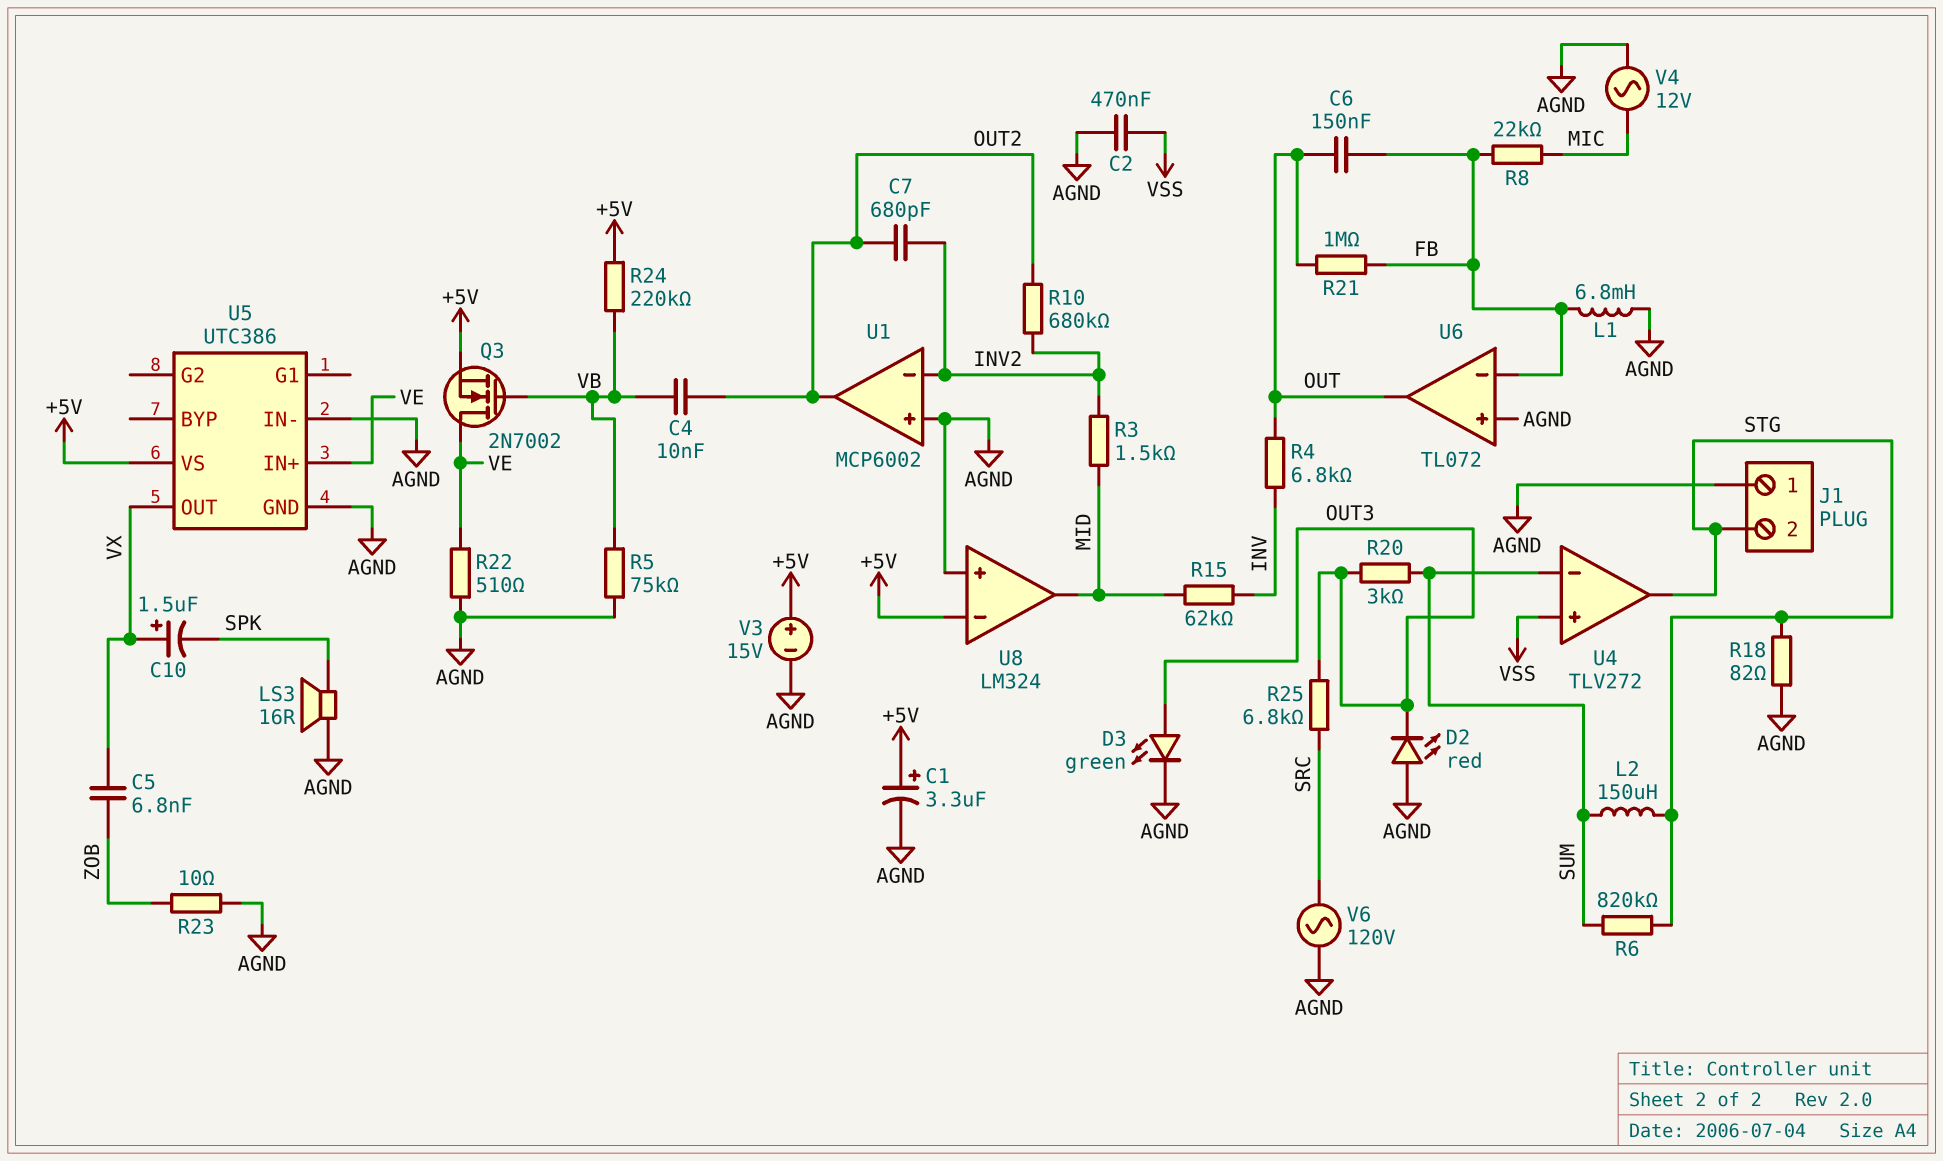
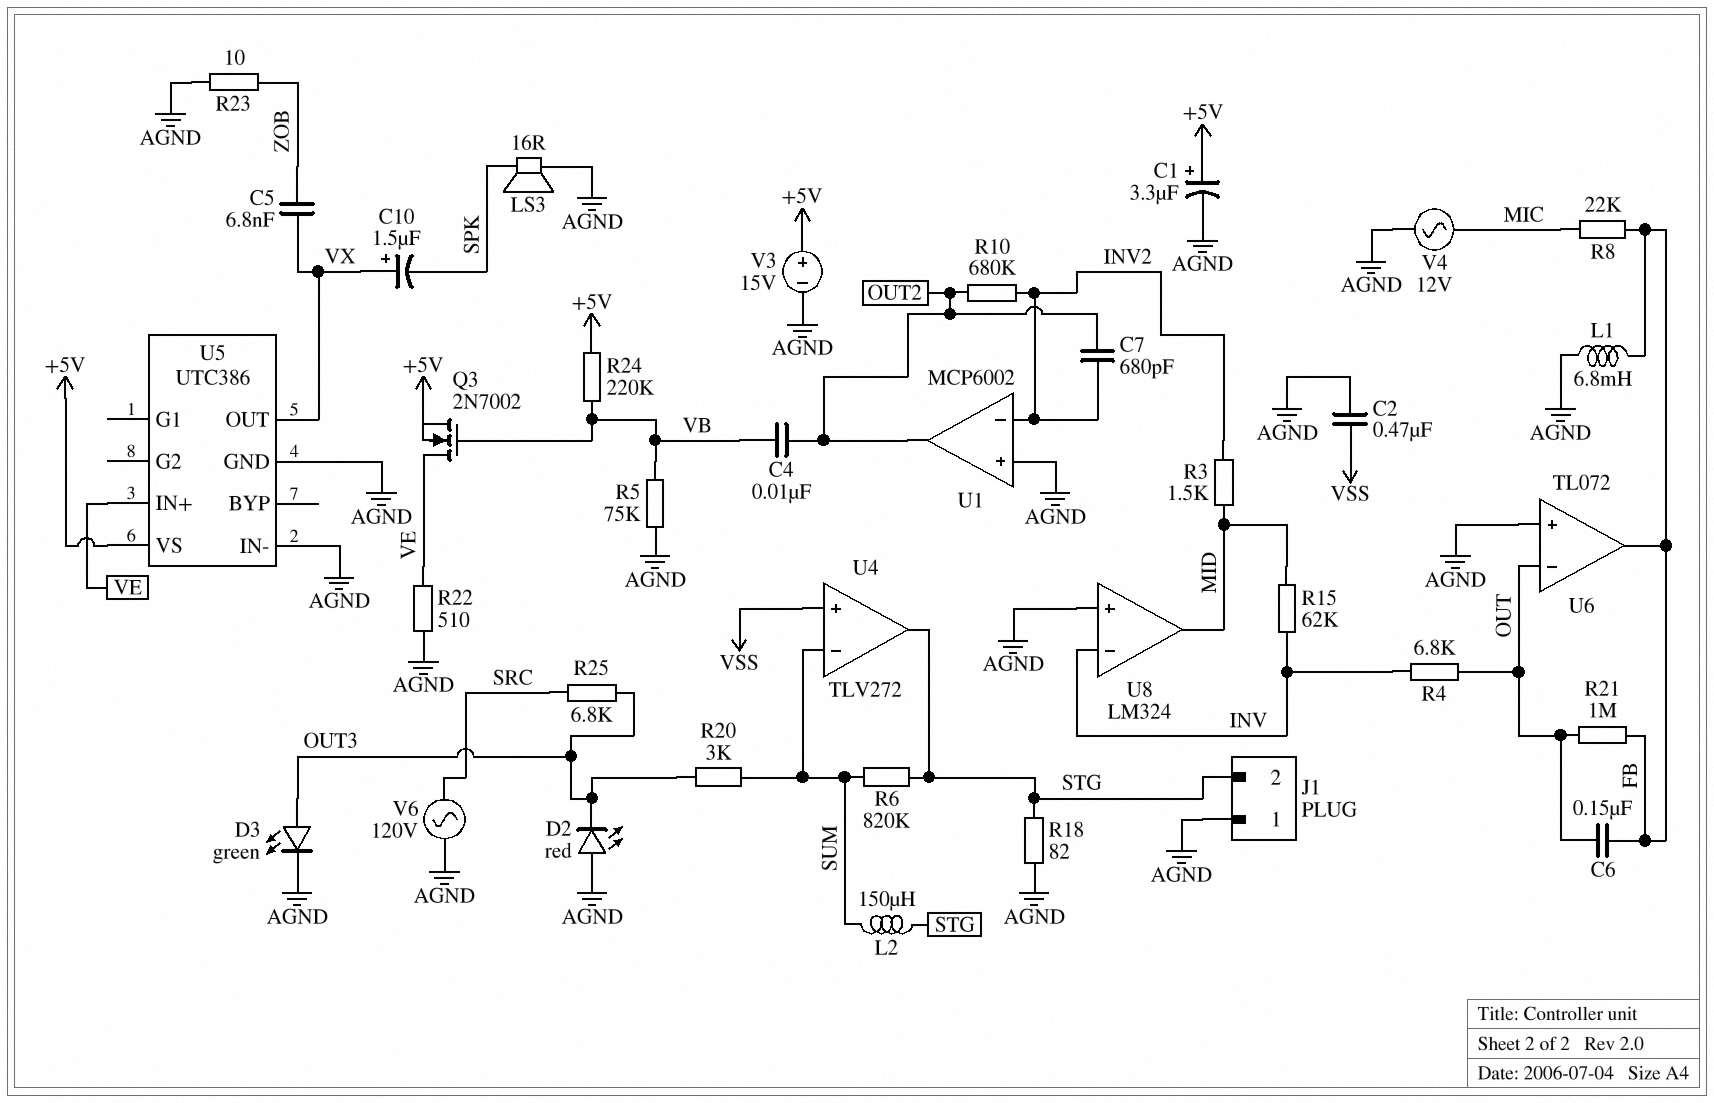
U6 pin in-: FB -> OUT
U6 pin out: OUT -> FB
U8 pin in-: +5V -> INV

